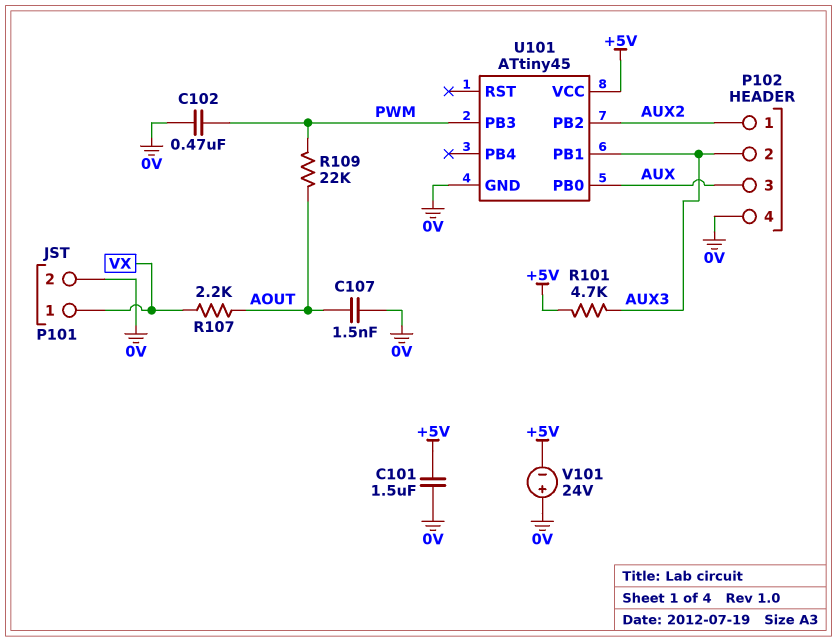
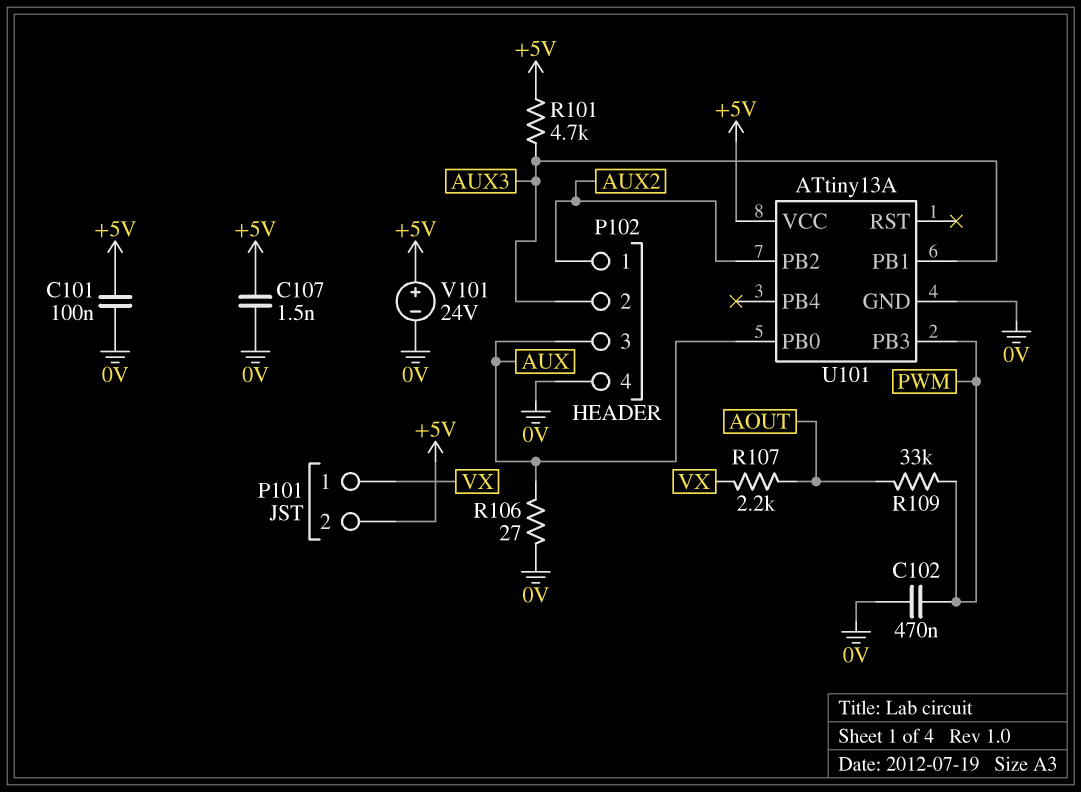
C101: 1.5uF (+5V, 0V) -> 100nF (+5V, 0V)
C107: 1.5nF (0V, AOUT) -> 1.5nF (+5V, 0V)
P101 pin 2: 0V -> +5V
R106: none -> 27 (0V, AUX)
R109: 22k (AOUT, PWM) -> 33k (AOUT, PWM)
U101: ATtiny45 -> ATtiny13A
V101: 24V (plus 0V, minus +5V) -> 24V (plus +5V, minus 0V)

